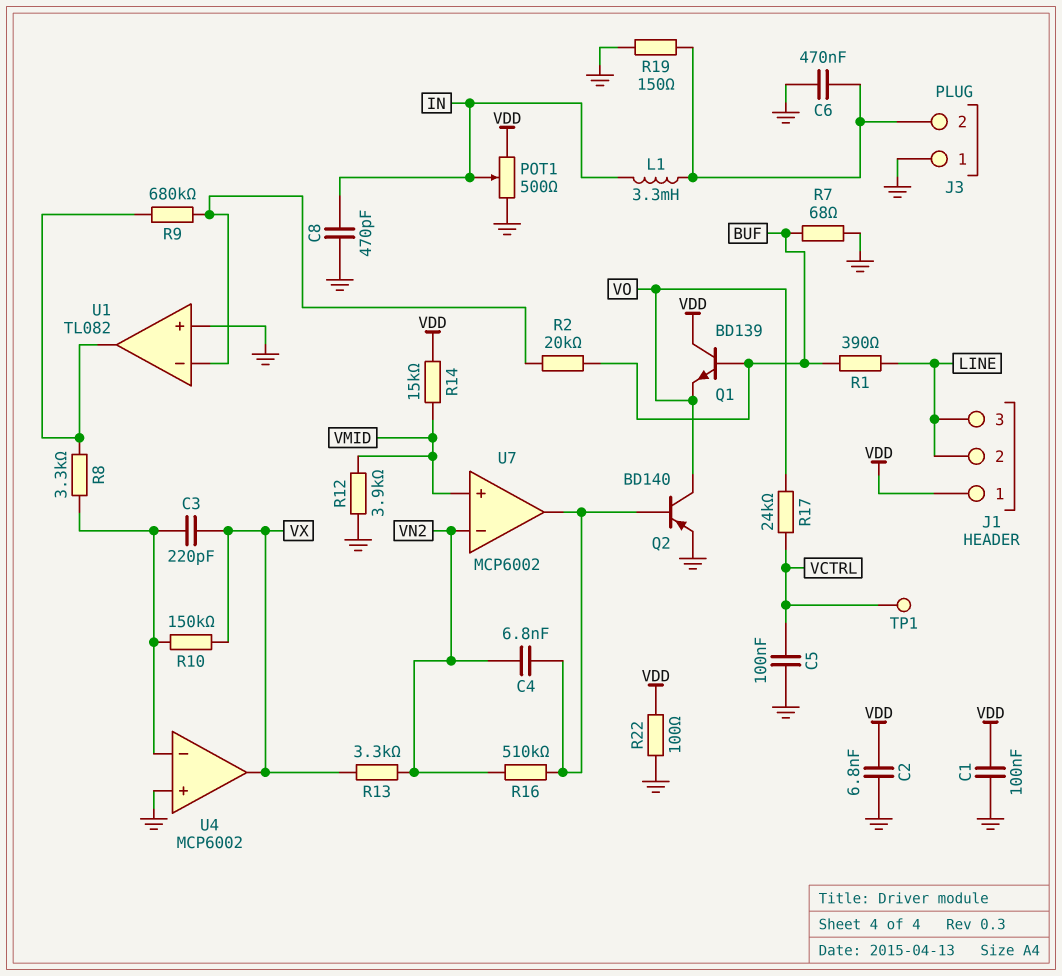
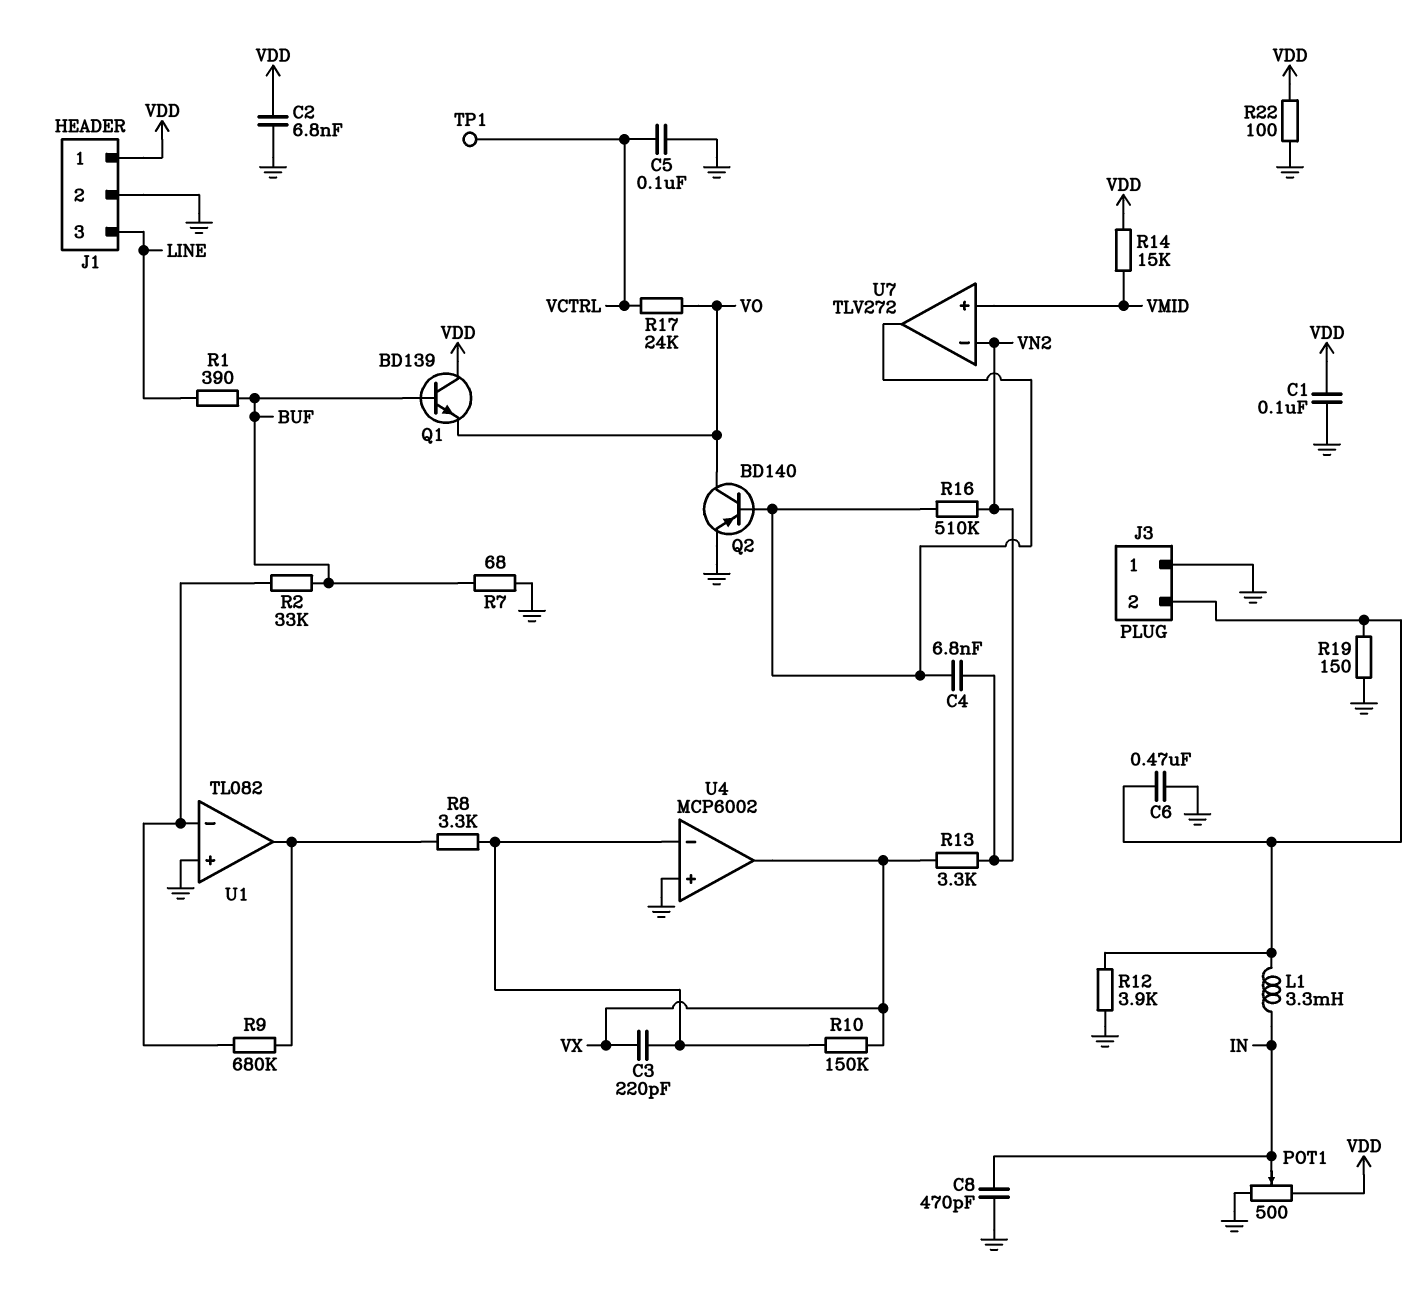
J1 pin 2: LINE -> GND
R2: 20k (BUF, U1/in-) -> 33k (BUF, U1/in-)
R12: 3.9k (GND, VMID) -> 3.9k (GND, J3/2)
U7: MCP6002 -> TLV272

